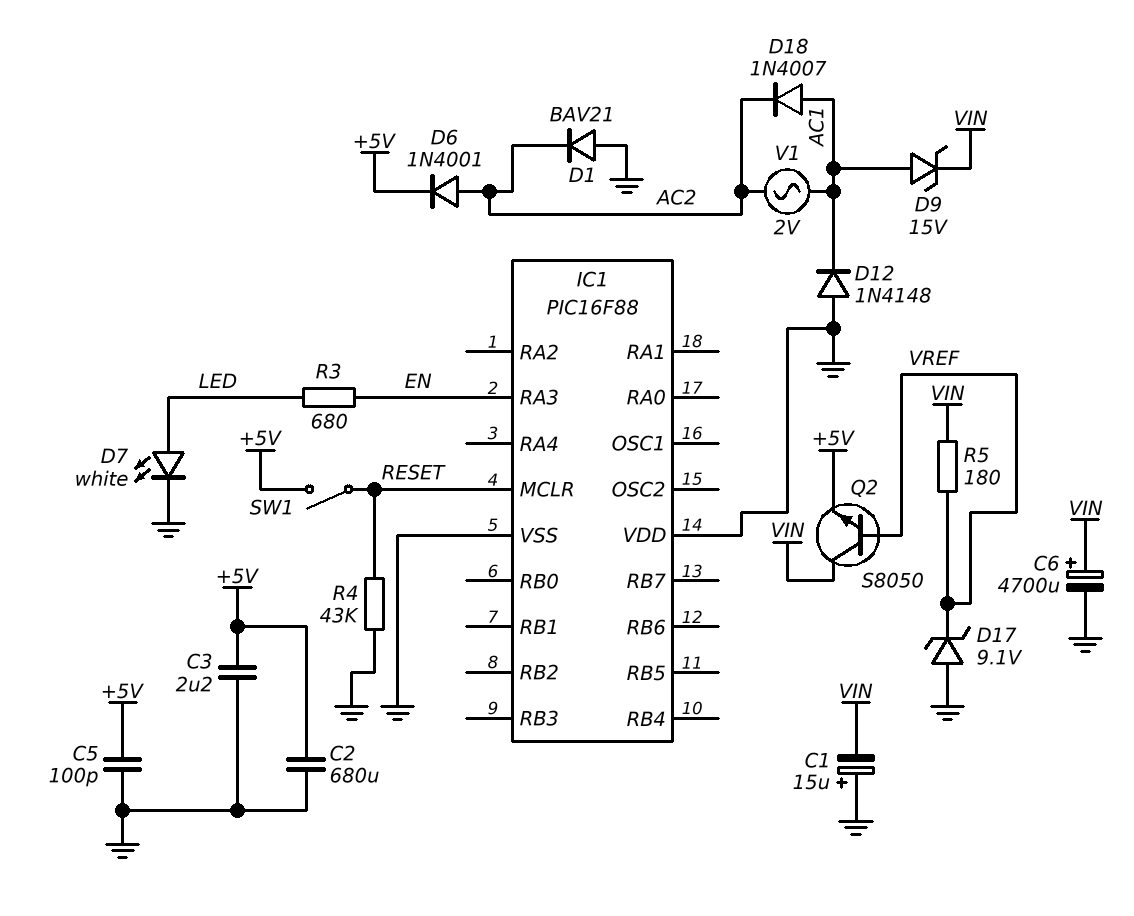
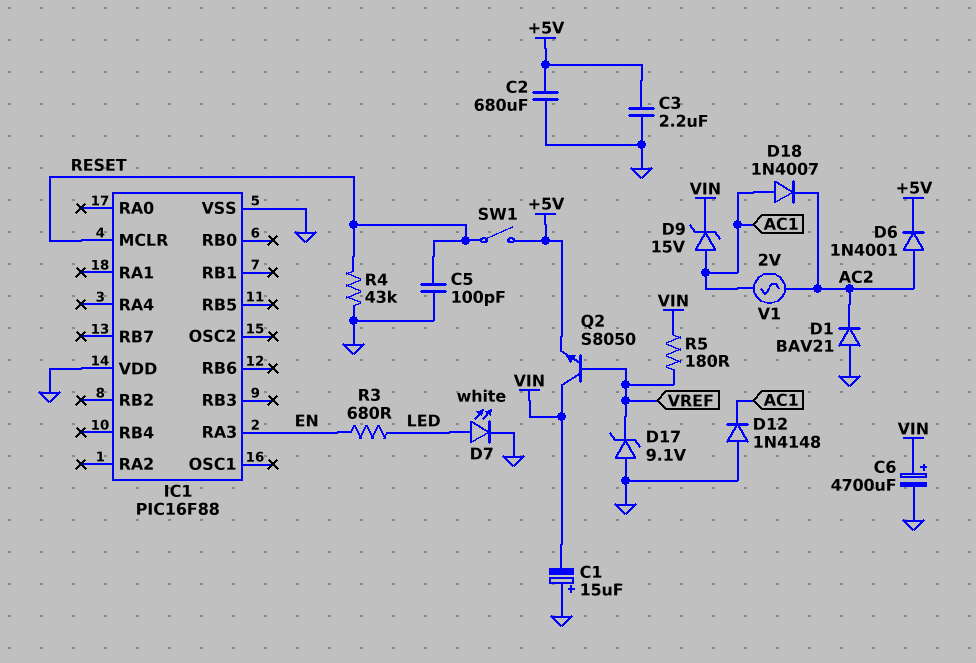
C5: 100pF (+5V, GND) -> 100pF (GND, RESET)

